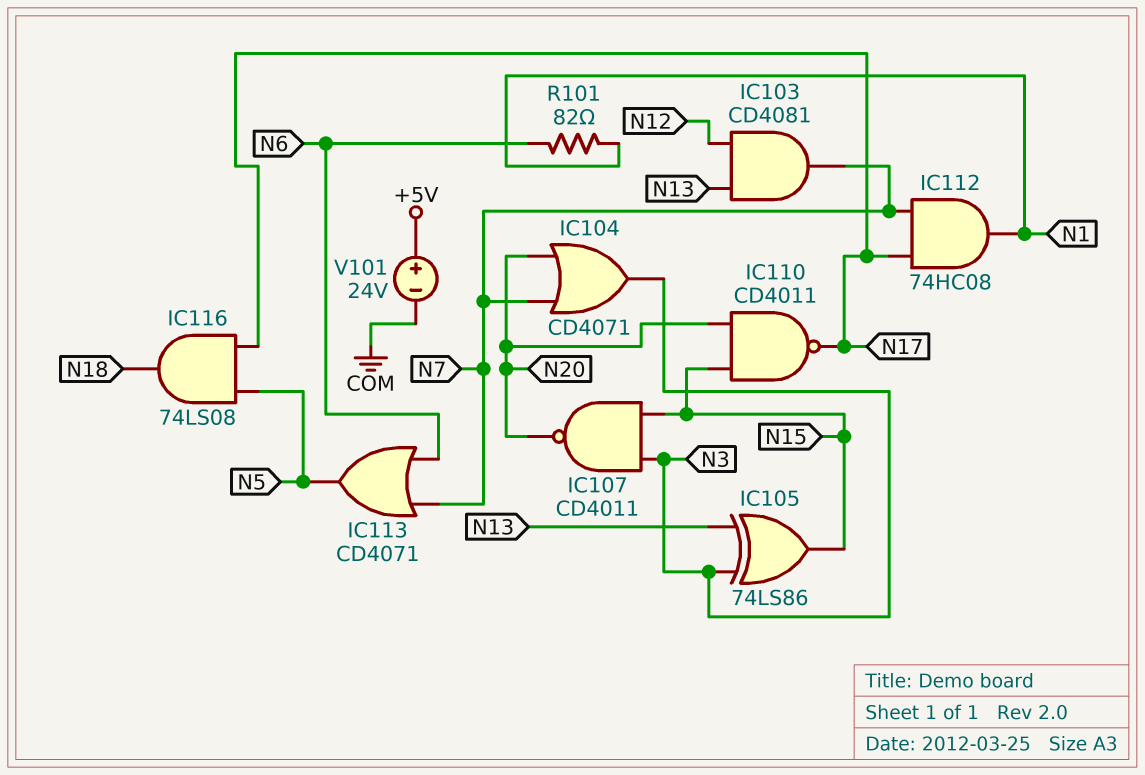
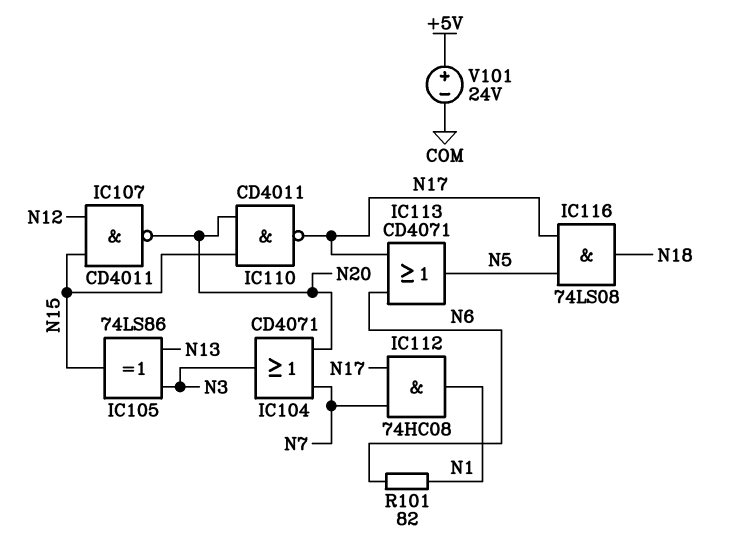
IC103: AND CD4081 (in N12, in N13, out N7) -> none
IC107: NAND CD4011 (in N3, in N15, out N20) -> NAND CD4011 (in N12, in N15, out N20)
IC113: OR CD4071 (in N6, in N7, out N5) -> OR CD4071 (in N6, in N17, out N5)

